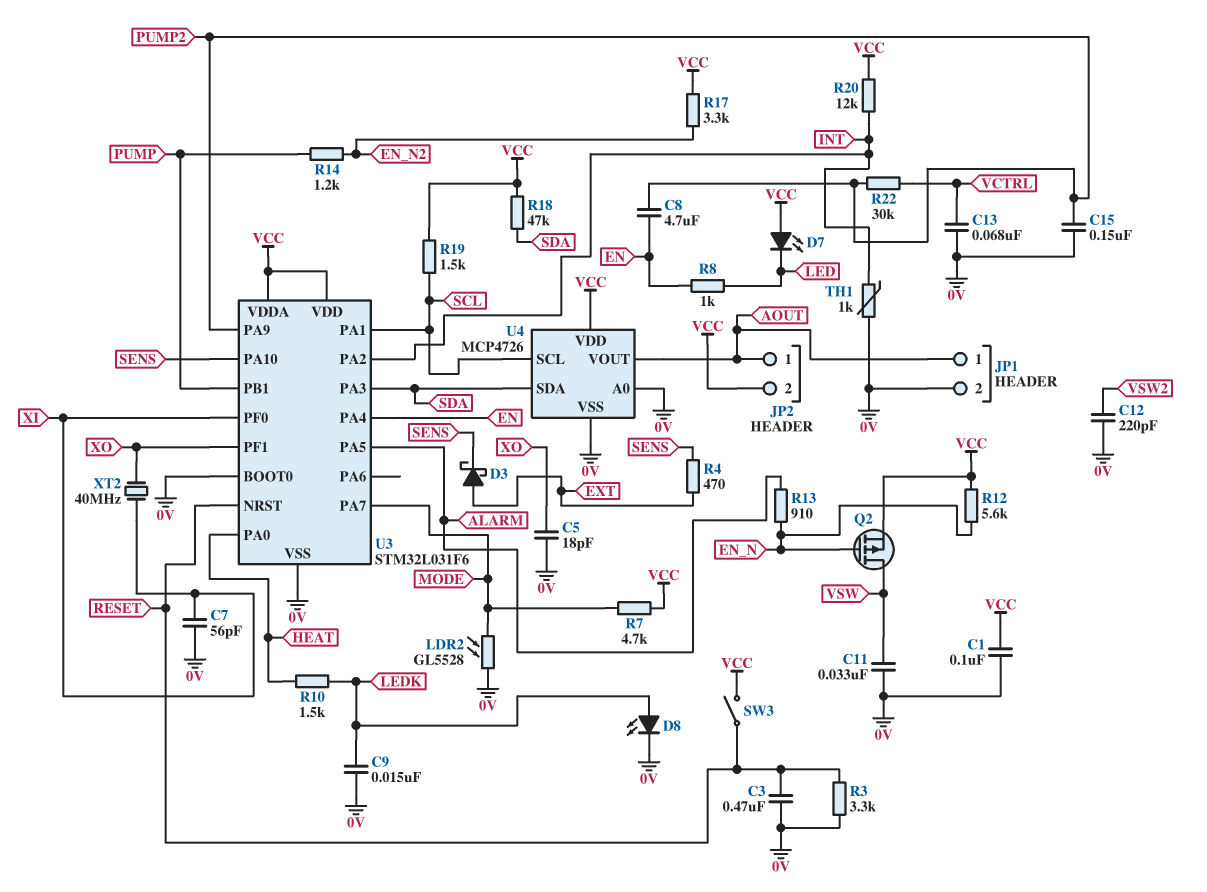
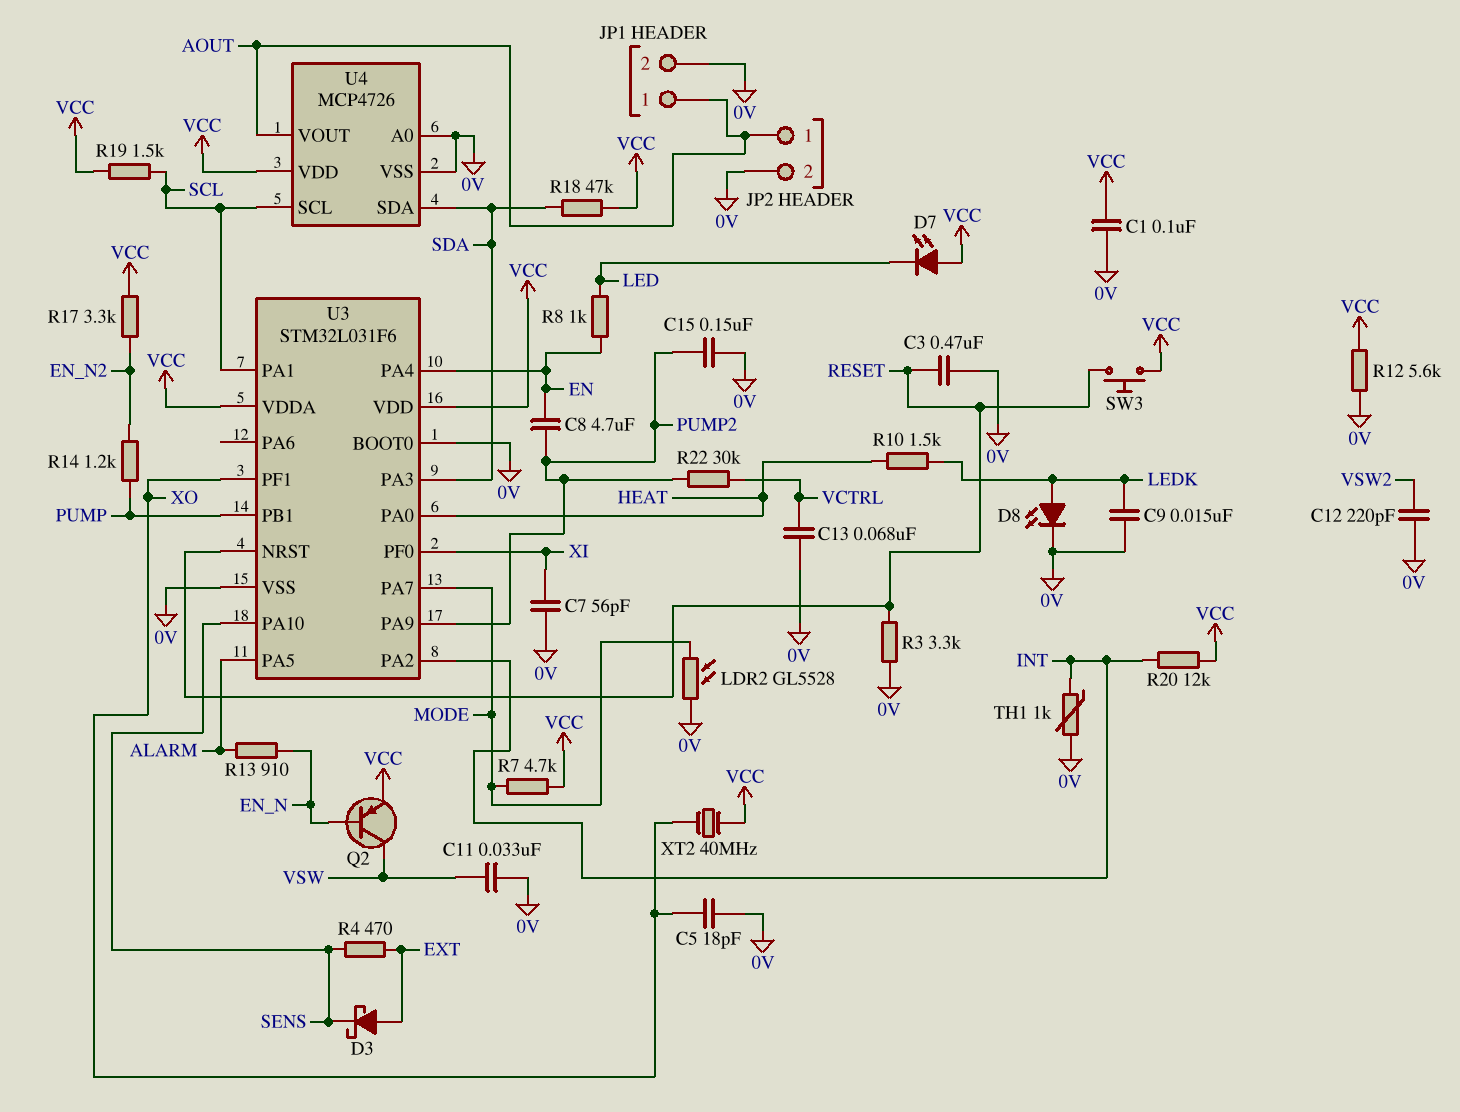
JP2 pin 2: VCC -> 0V
Q2: PMOS (G EN_N, D VSW, S VCC) -> PNP (B EN_N, C VSW, E VCC)
R12: 5.6k (EN_N, VCC) -> 5.6k (0V, VCC)
SW3: switch (RESET, VCC) -> button (RESET, VCC)
XT2: 40MHz (XI, XO) -> 40MHz (VCC, XO)

